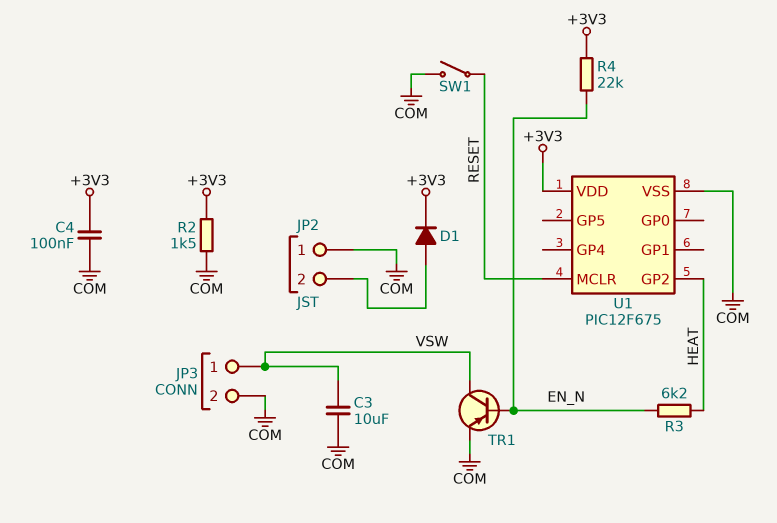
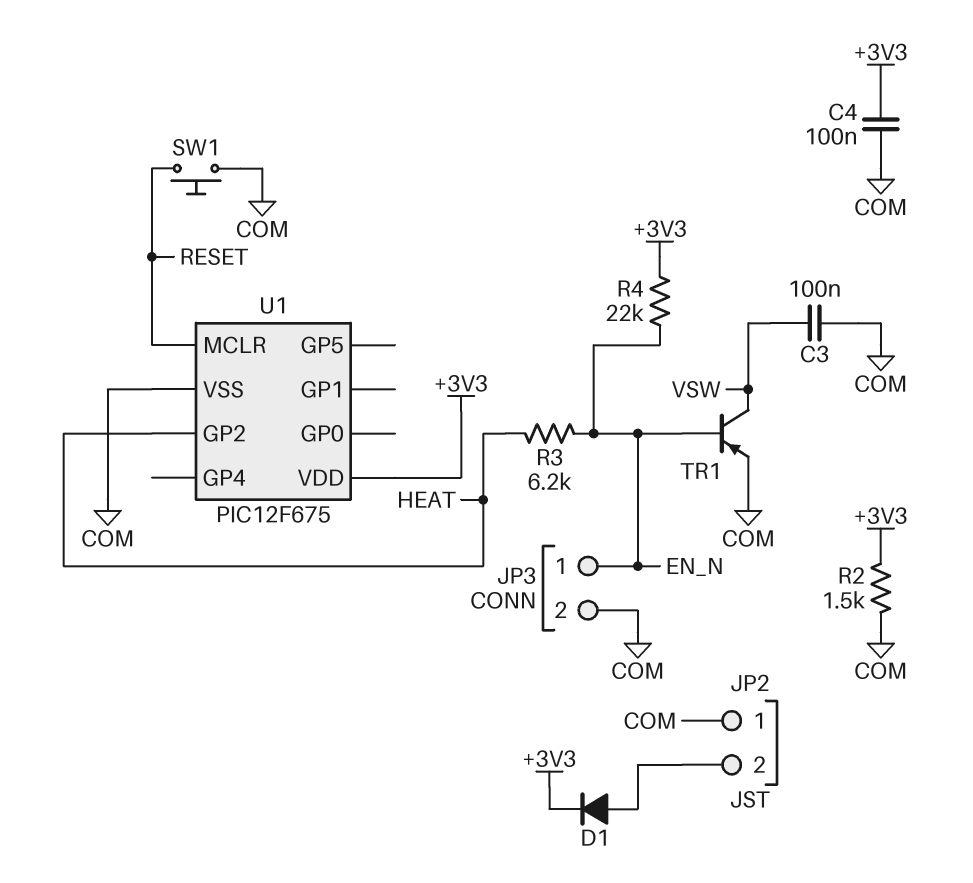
C3: 10uF (COM, VSW) -> 100nF (COM, VSW)
JP3 pin 1: VSW -> EN_N
SW1: switch (COM, RESET) -> button (COM, RESET)

